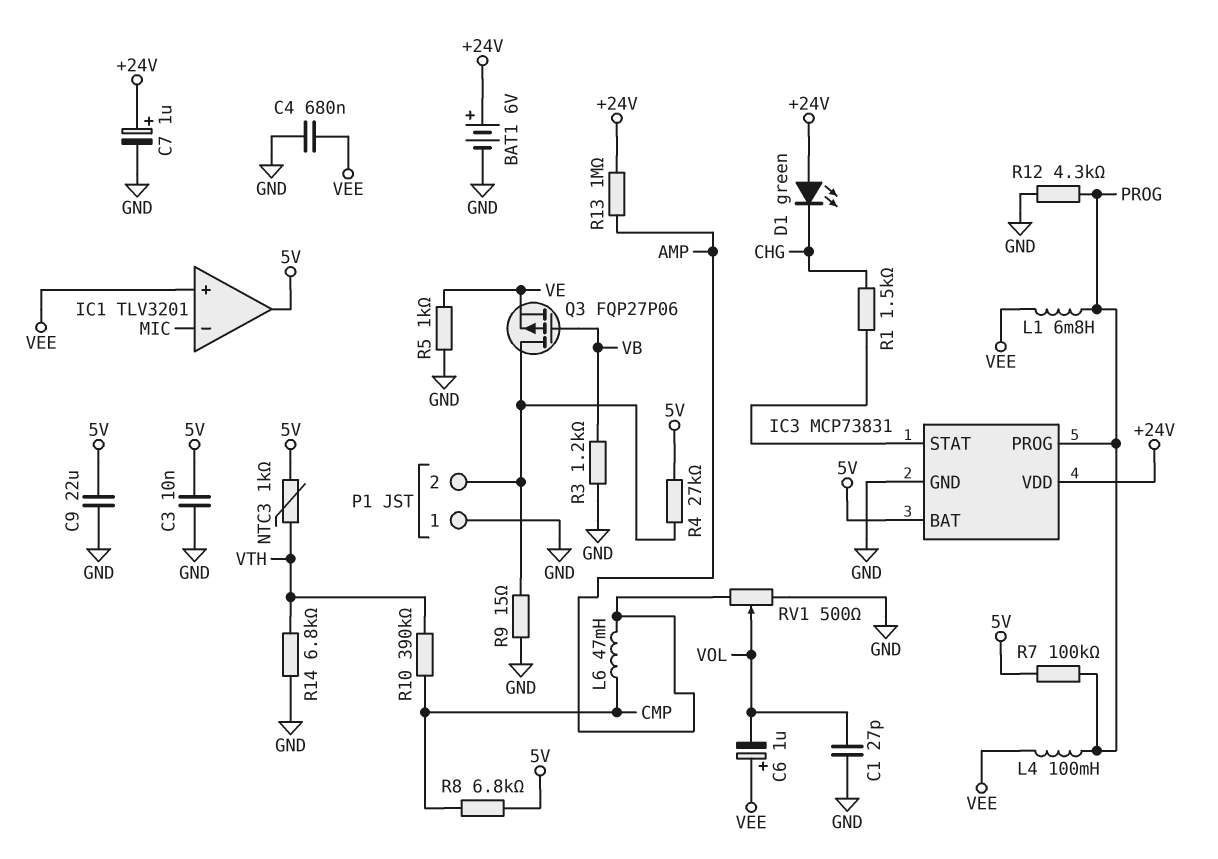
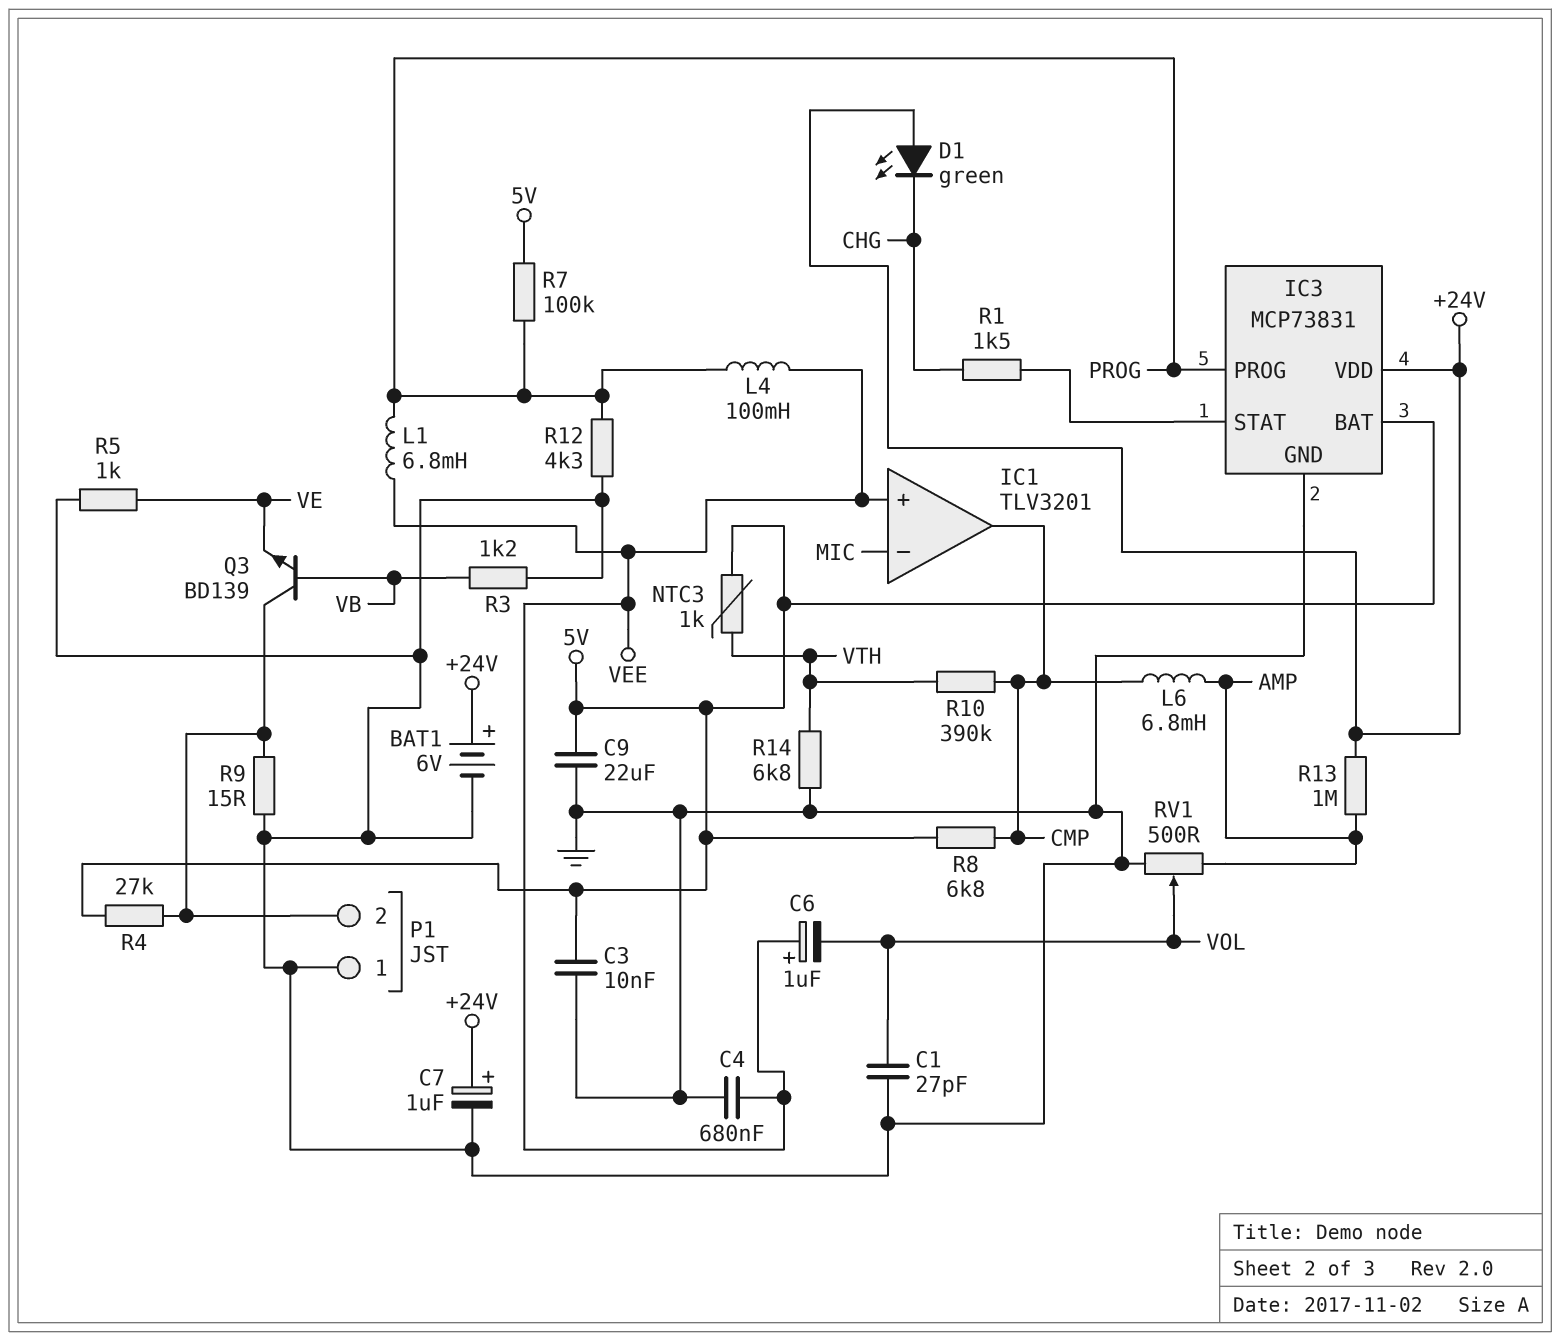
IC1 pin out: 5V -> CMP
L6: 47mH (AMP, CMP) -> 6.8mH (AMP, CMP)
Q3: PMOS FQP27P06 (G VB, D P1/2, S VE) -> NPN BD139 (B VB, C P1/2, E VE)

